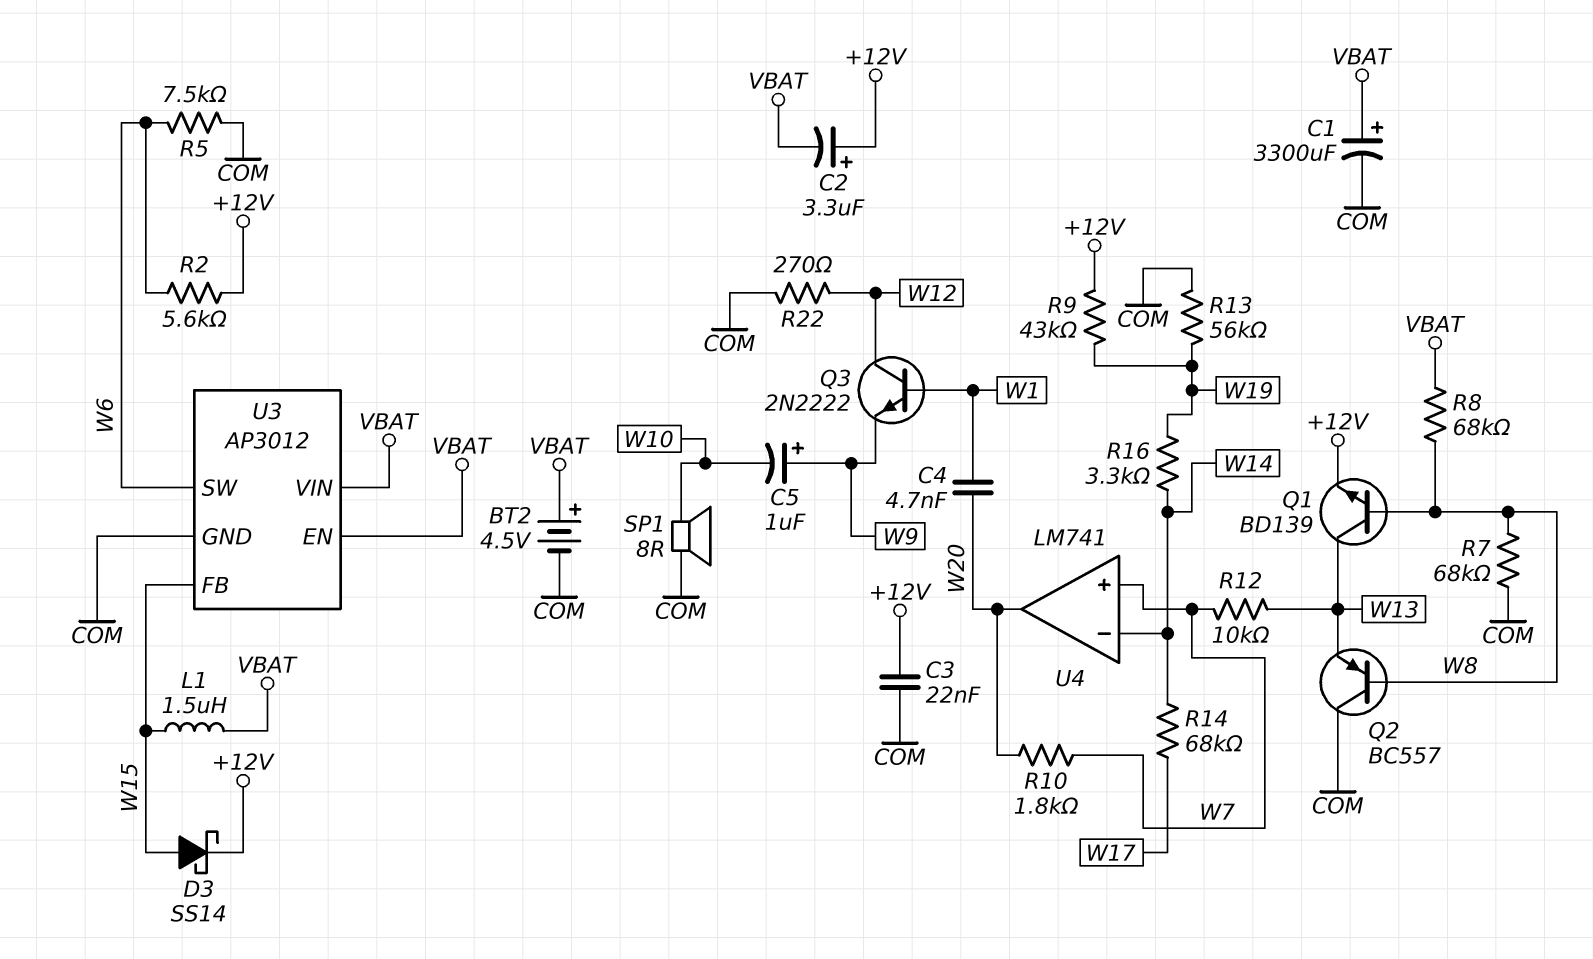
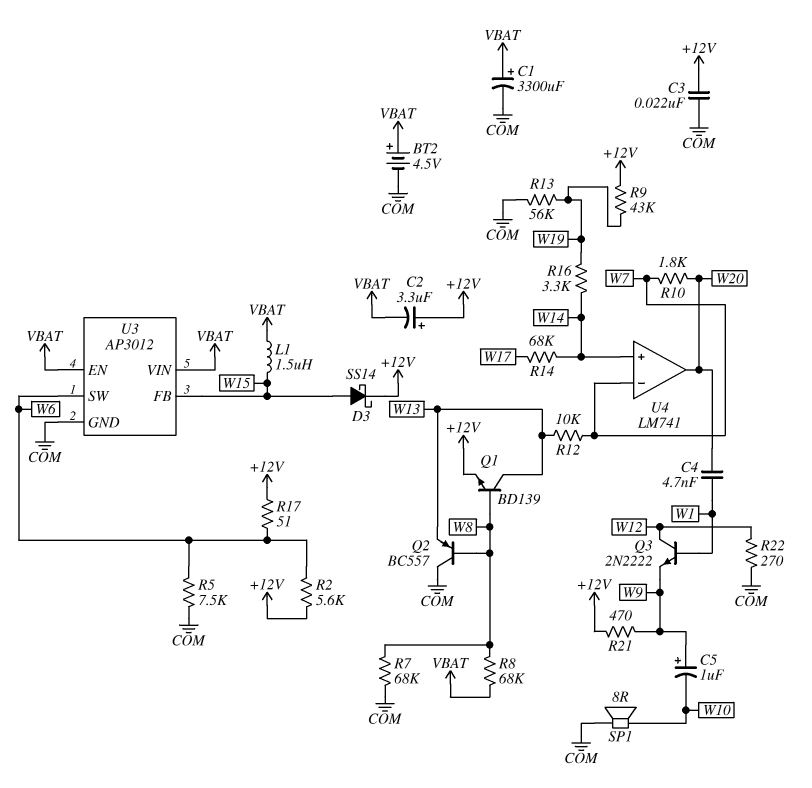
R17: none -> 51 (+12V, W6)
R21: none -> 470 (+12V, W9)
U4 pin in+: W7 -> W14
U4 pin in-: W14 -> W7

